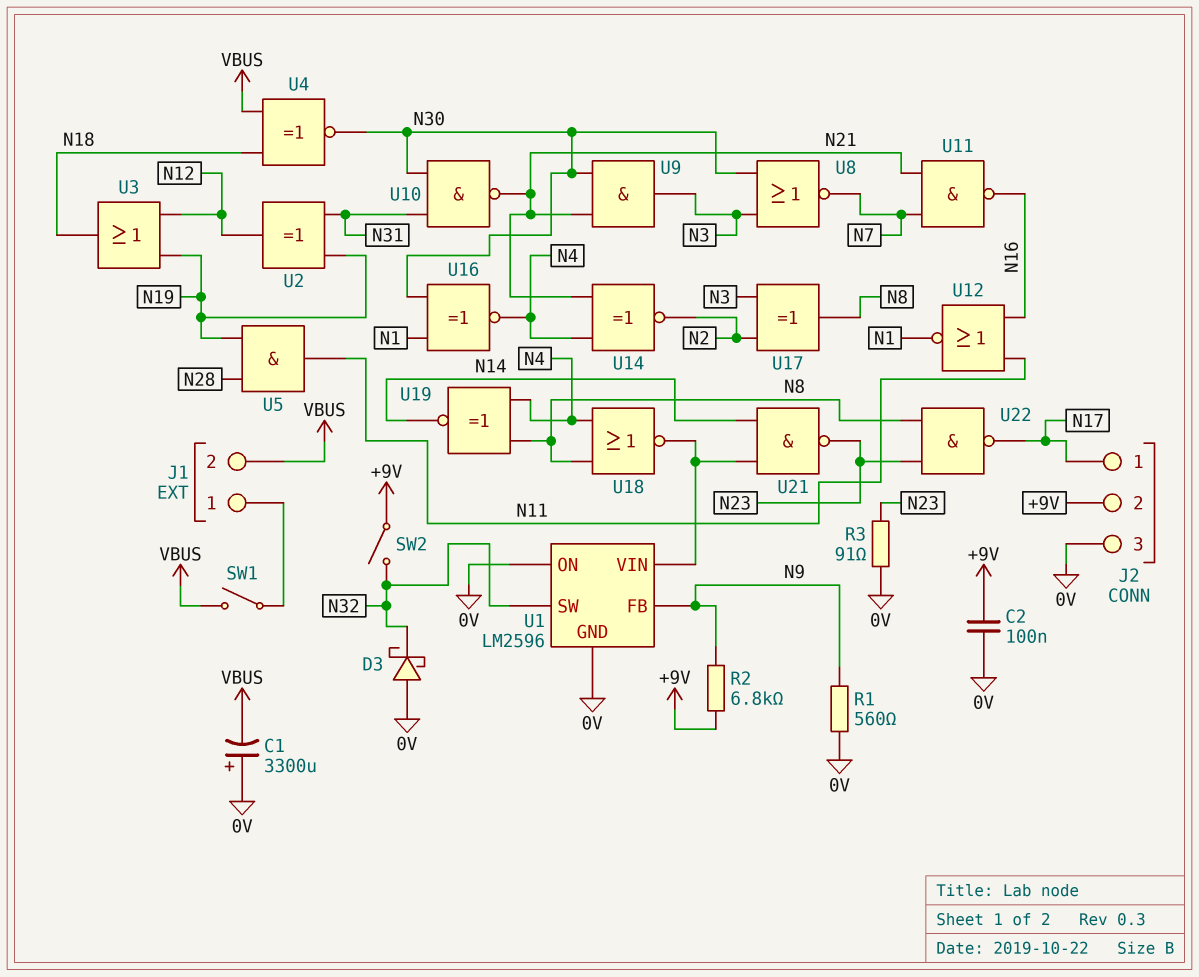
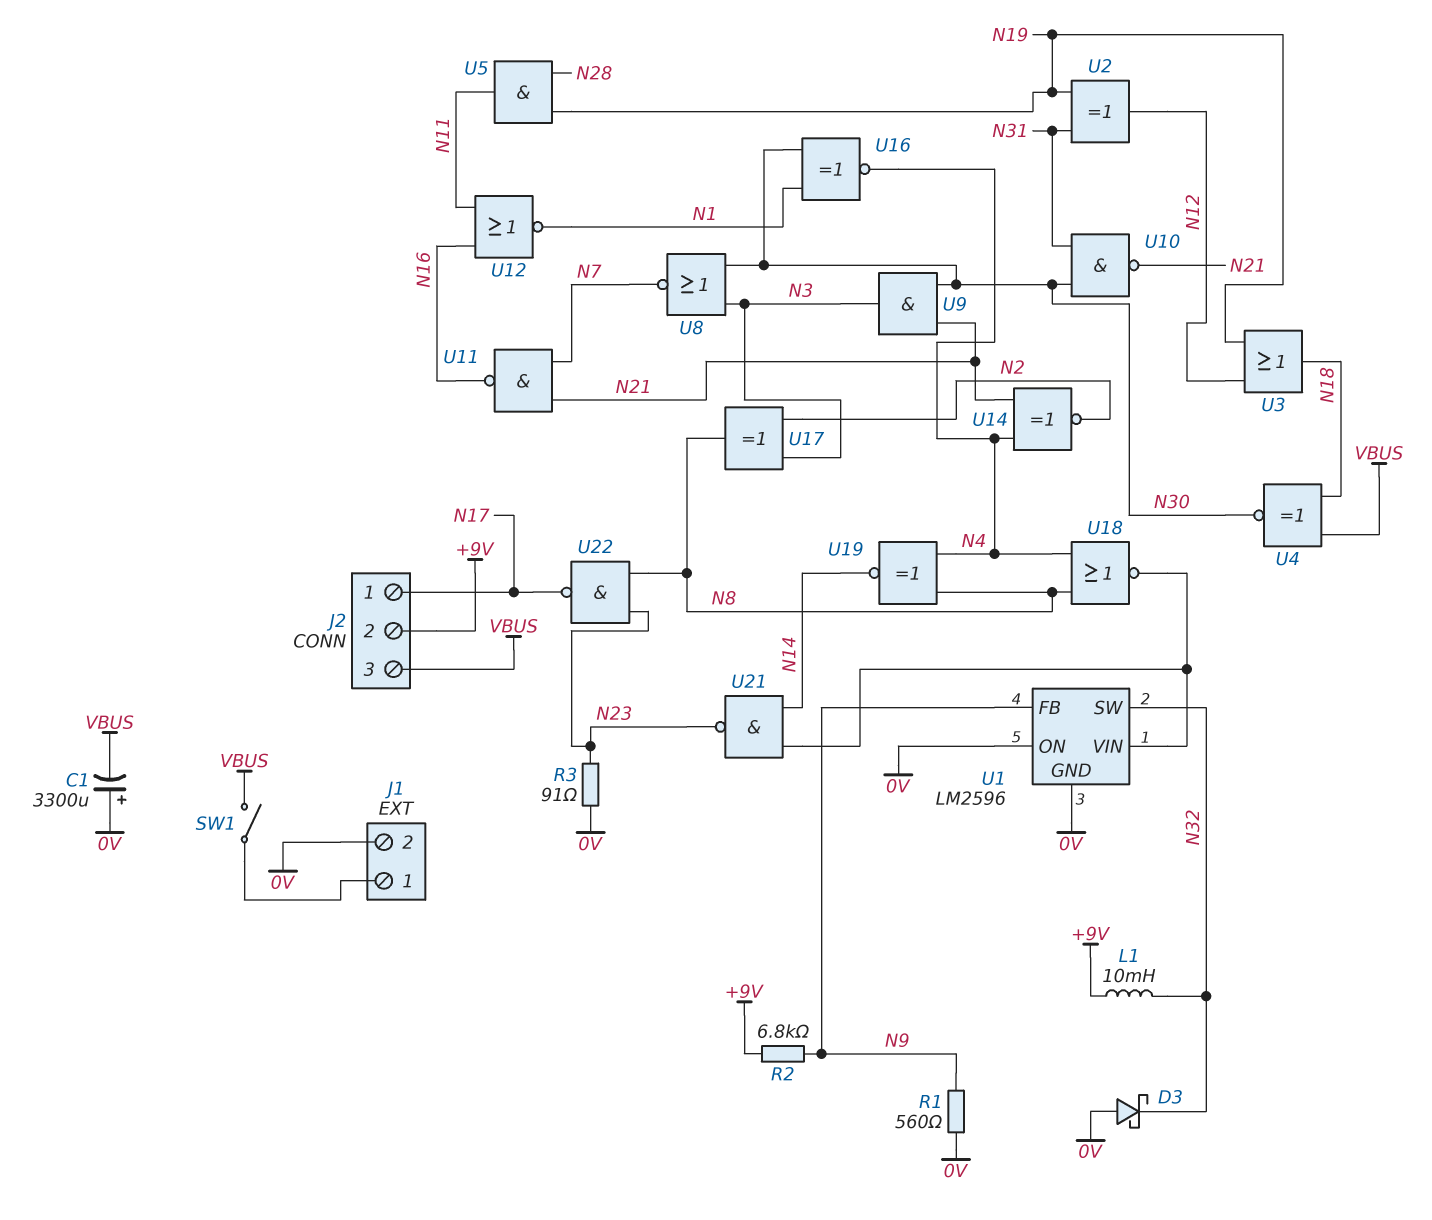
C2: 100nF (+9V, 0V) -> none
J1 pin 2: VBUS -> 0V
J2 pin 3: 0V -> VBUS
L1: none -> 10mH (+9V, N32)
SW2: switch (+9V, N32) -> none

